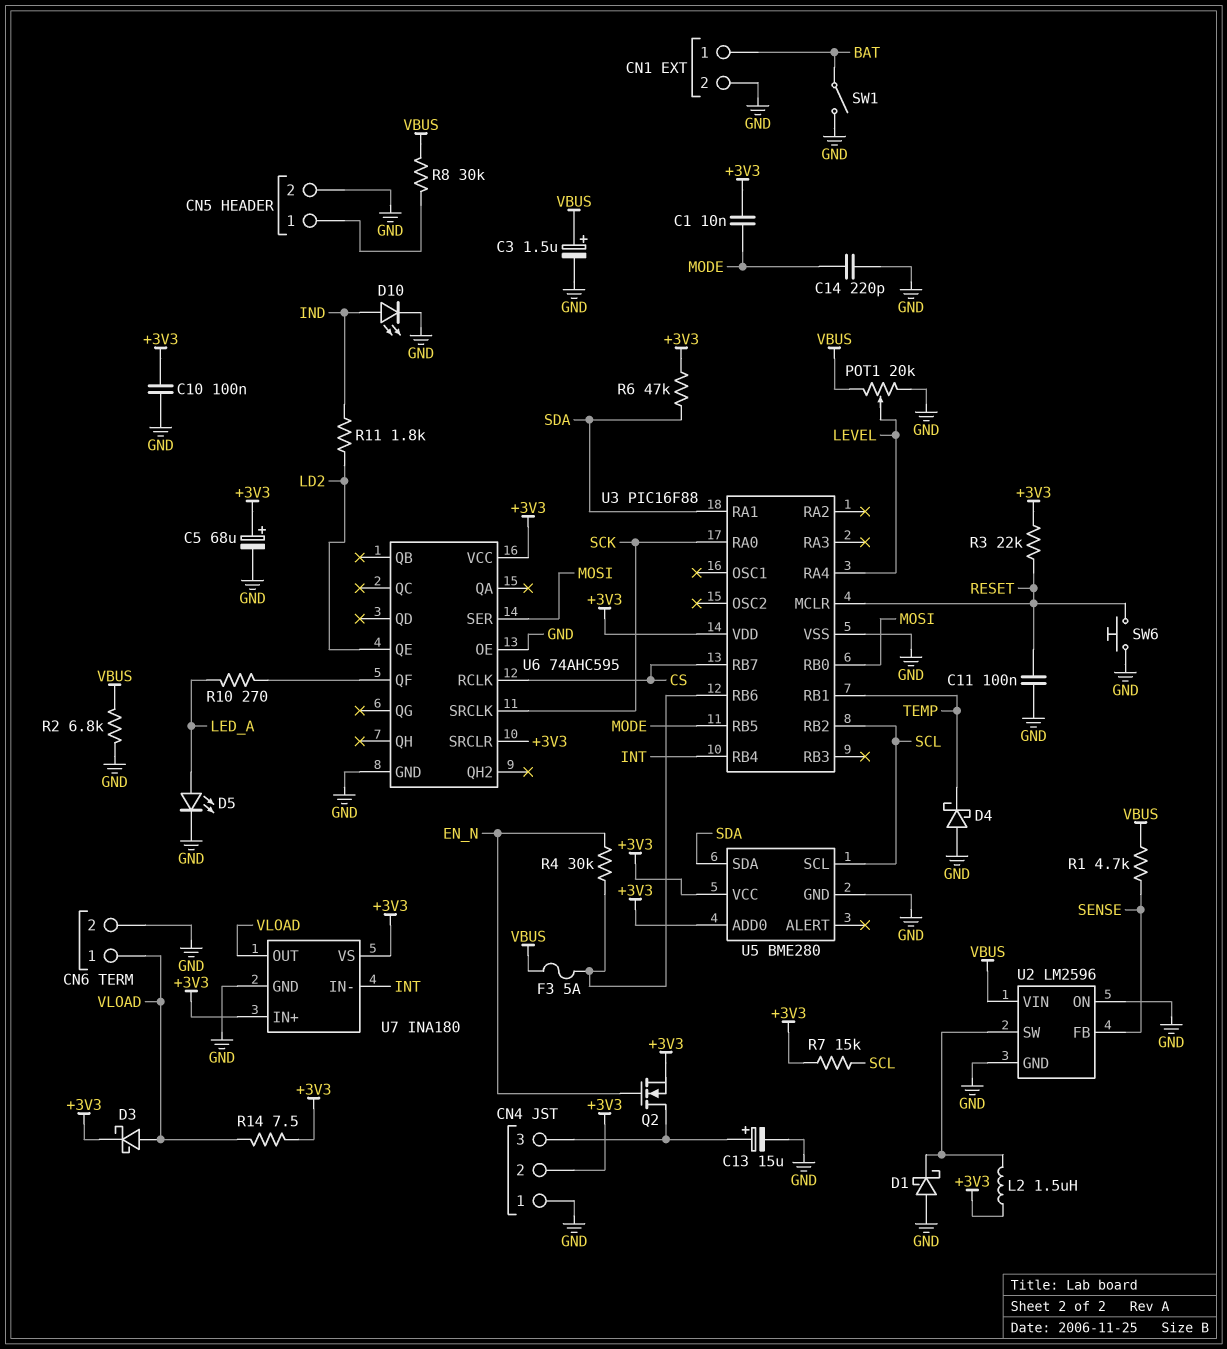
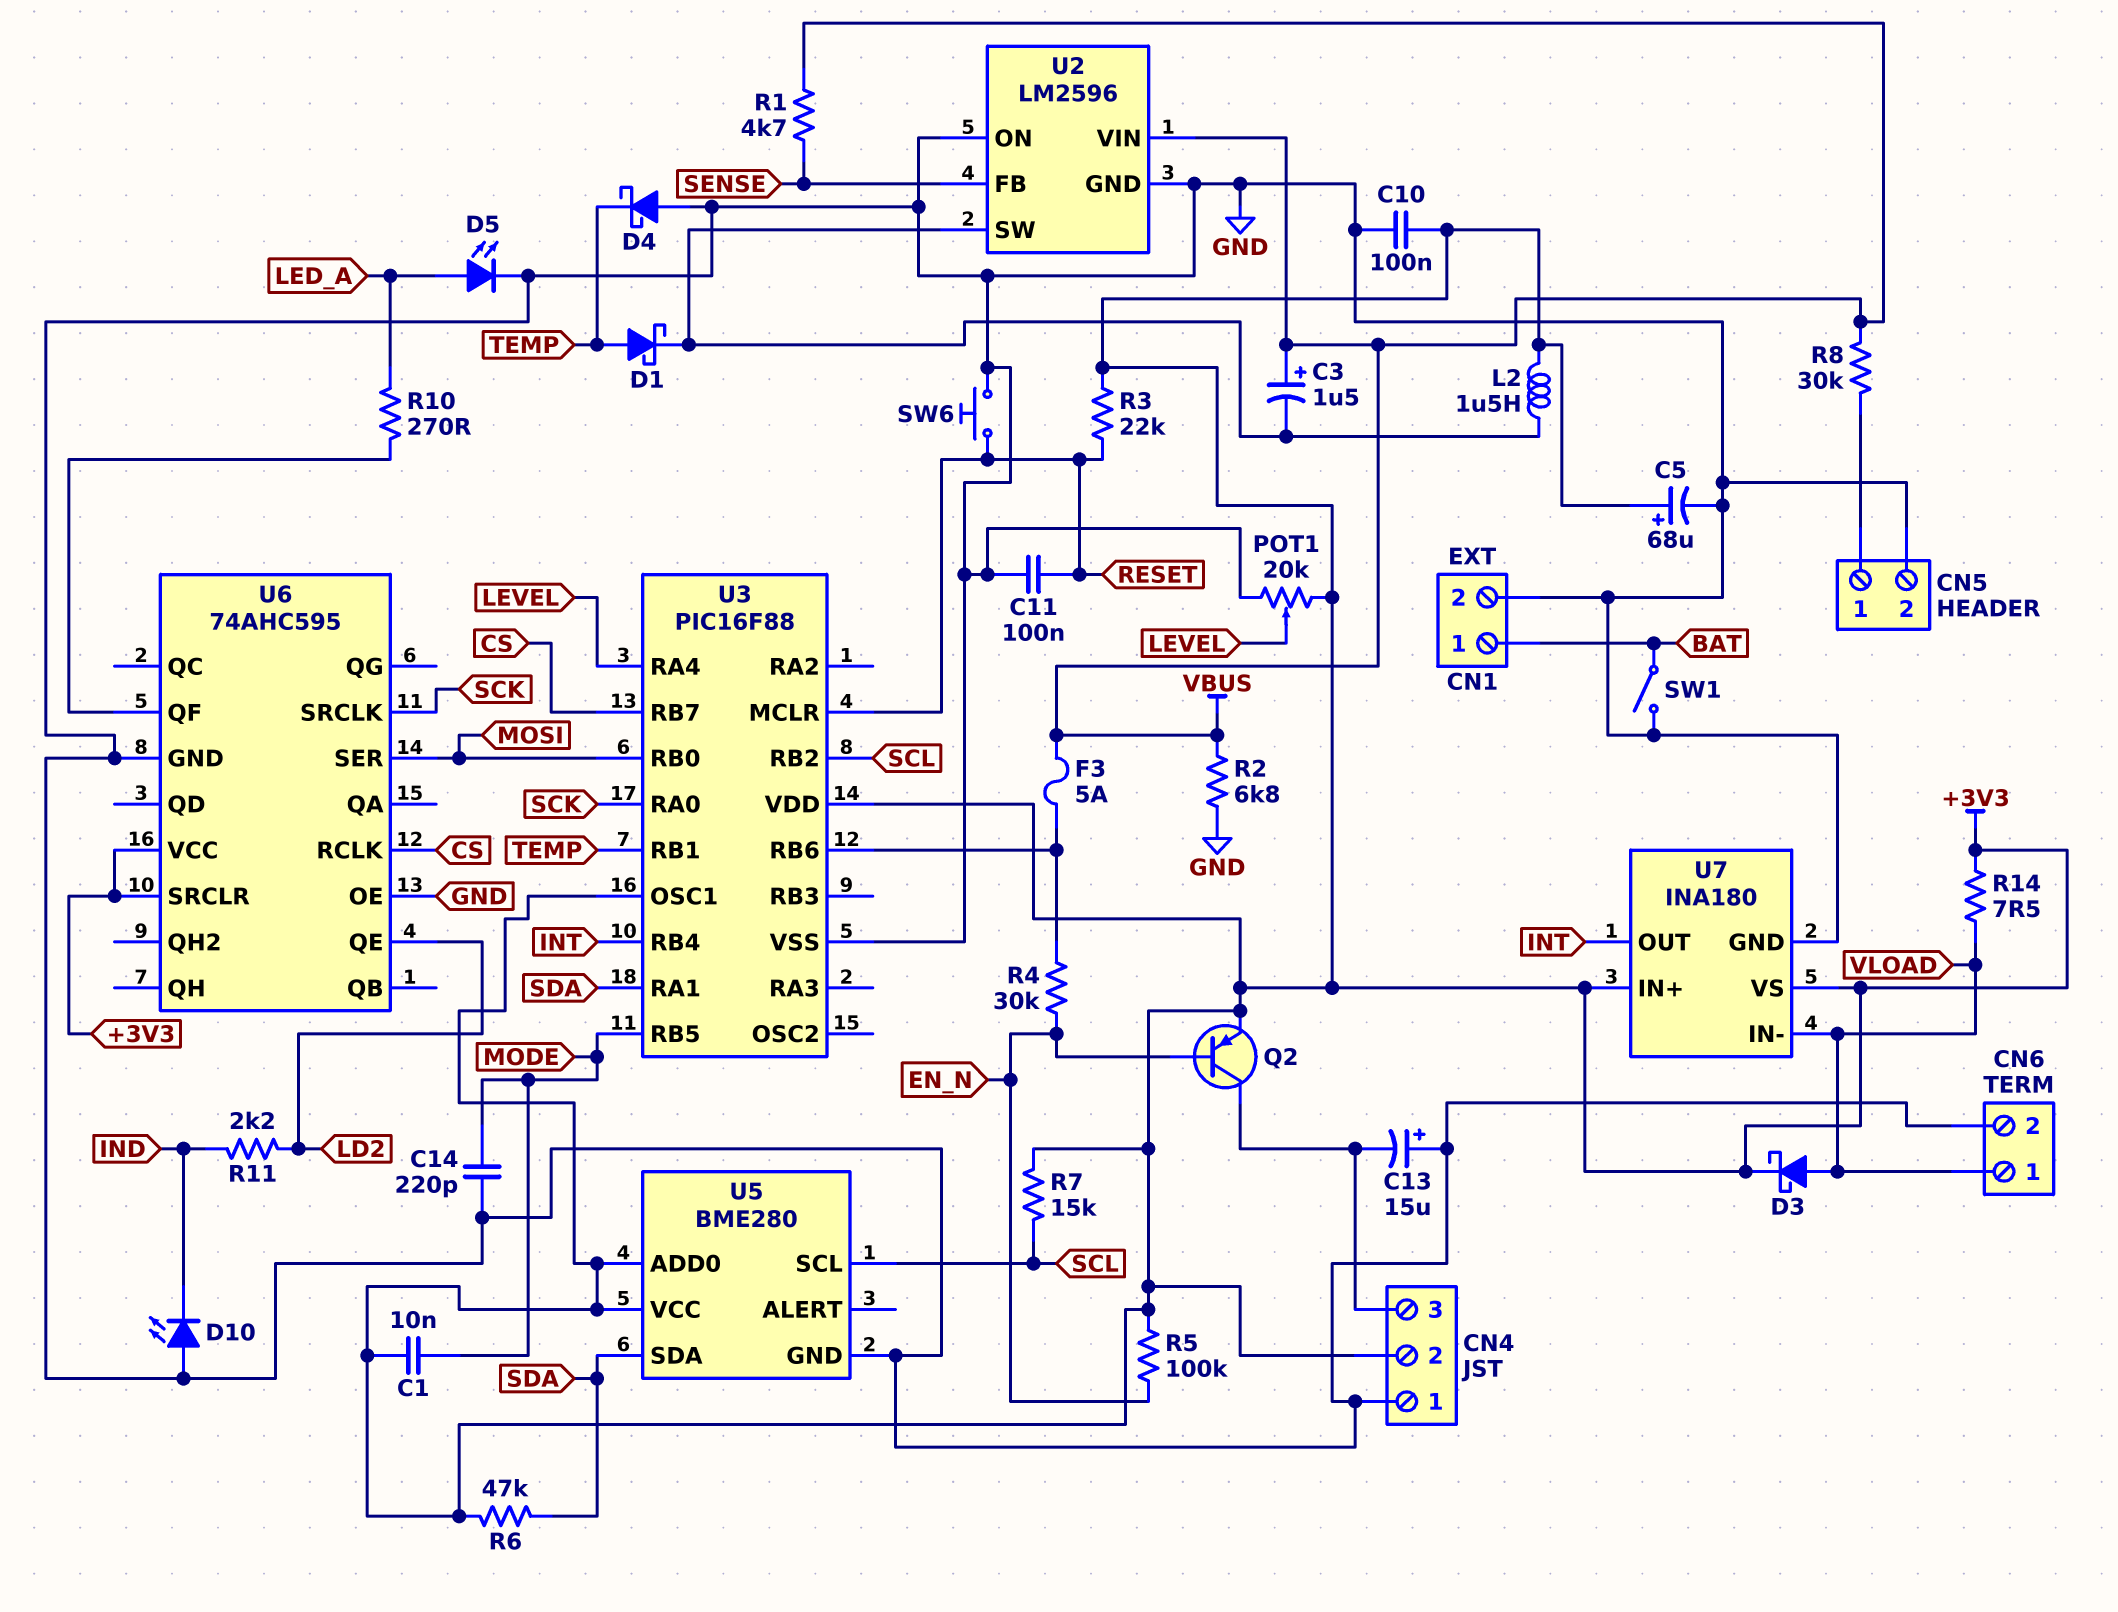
C3: 1.5uF (plus VBUS, minus GND) -> 1.5uF (plus VBUS, minus U2/SW)
C13: 15uF (plus CN4/3, minus GND) -> 15uF (plus GND, minus CN4/3)
D1: schottky (A GND, K U2/SW) -> schottky (A TEMP, K U2/SW)
D10: LED (A IND, K GND) -> LED (A GND, K IND)
POT1: 20k (GND, VBUS, wiper LEVEL) -> 20k (+3V3, GND, wiper LEVEL)
Q2: NMOS (G EN_N, D CN4/3, S +3V3) -> PNP (B EN_N, C CN4/3, E +3V3)
R5: none -> 100k (+3V3, EN_N)
R11: 1.8k (IND, LD2) -> 2.2k (IND, LD2)
U3 pin OSC1: none -> +3V3
U7 pin IN-: INT -> VLOAD
U7 pin OUT: VLOAD -> INT

